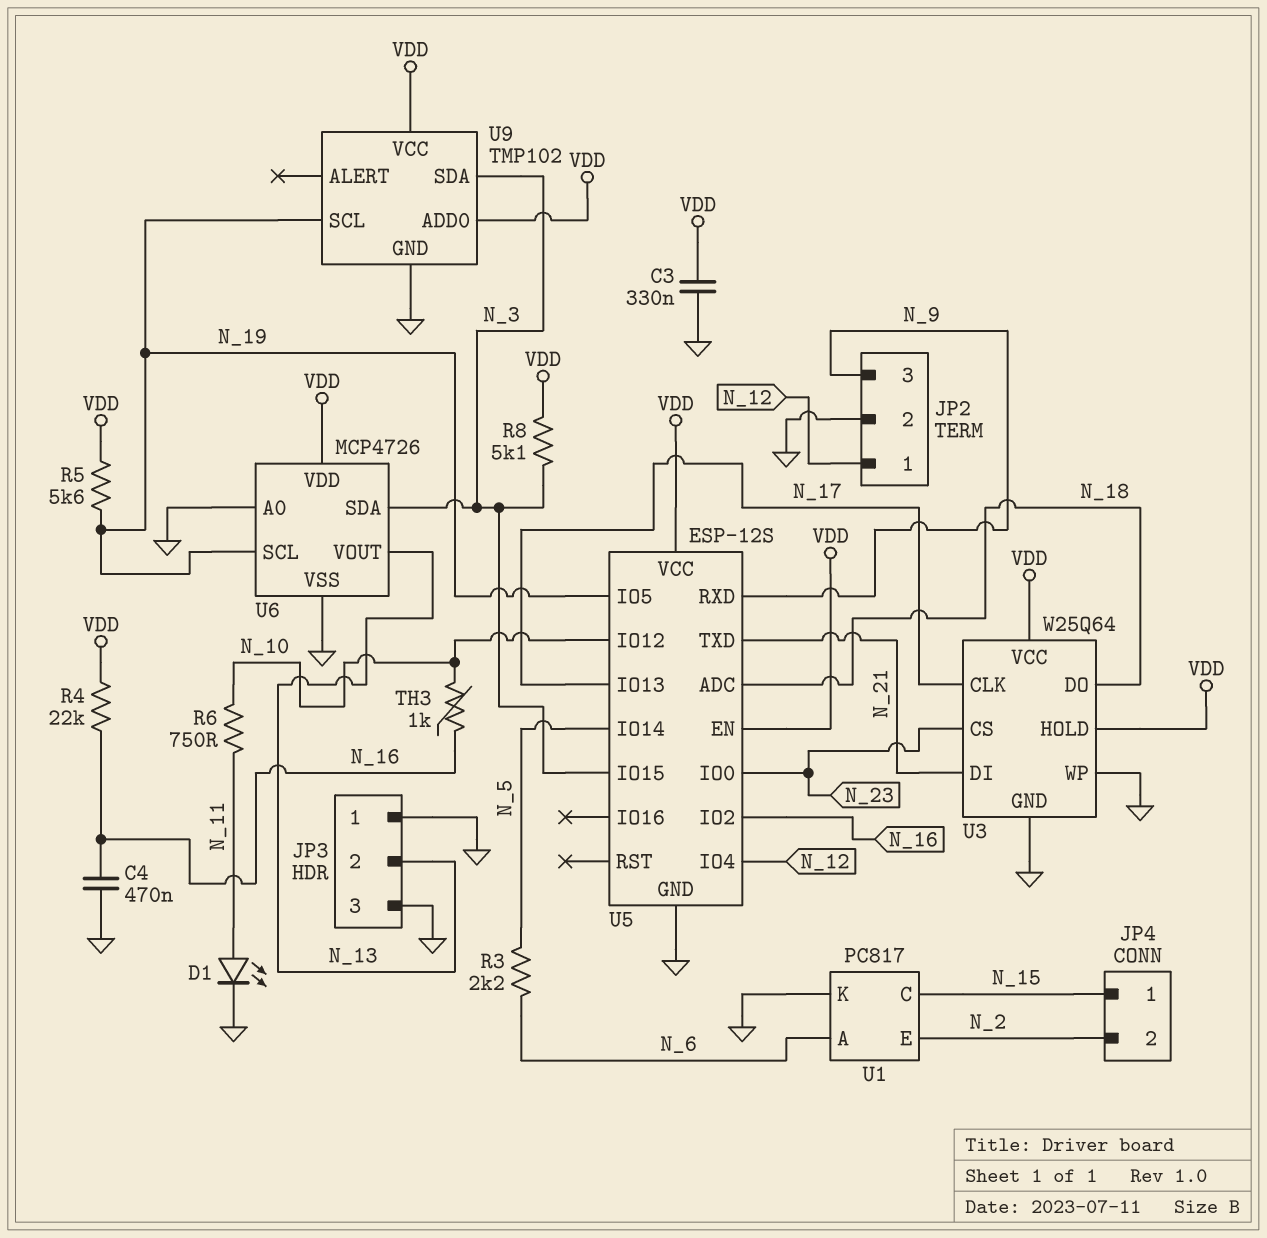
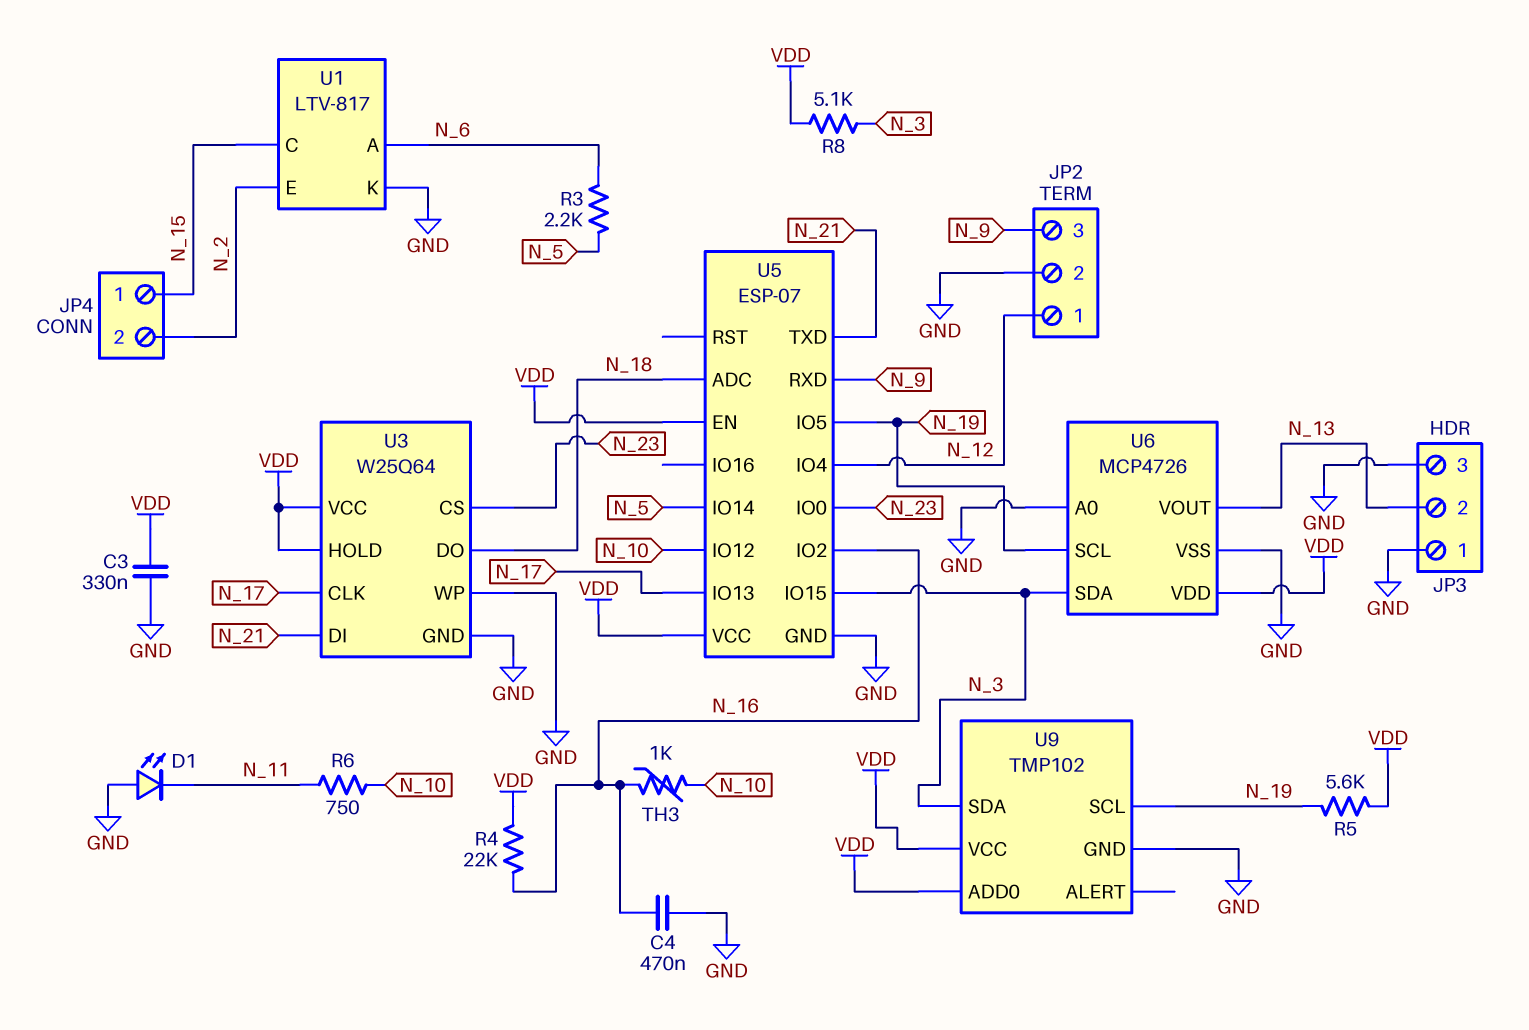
D1: LED (A N_11, K GND) -> LED (A GND, K N_11)
U1: PC817 -> LTV-817
U5: ESP-12S -> ESP-07

